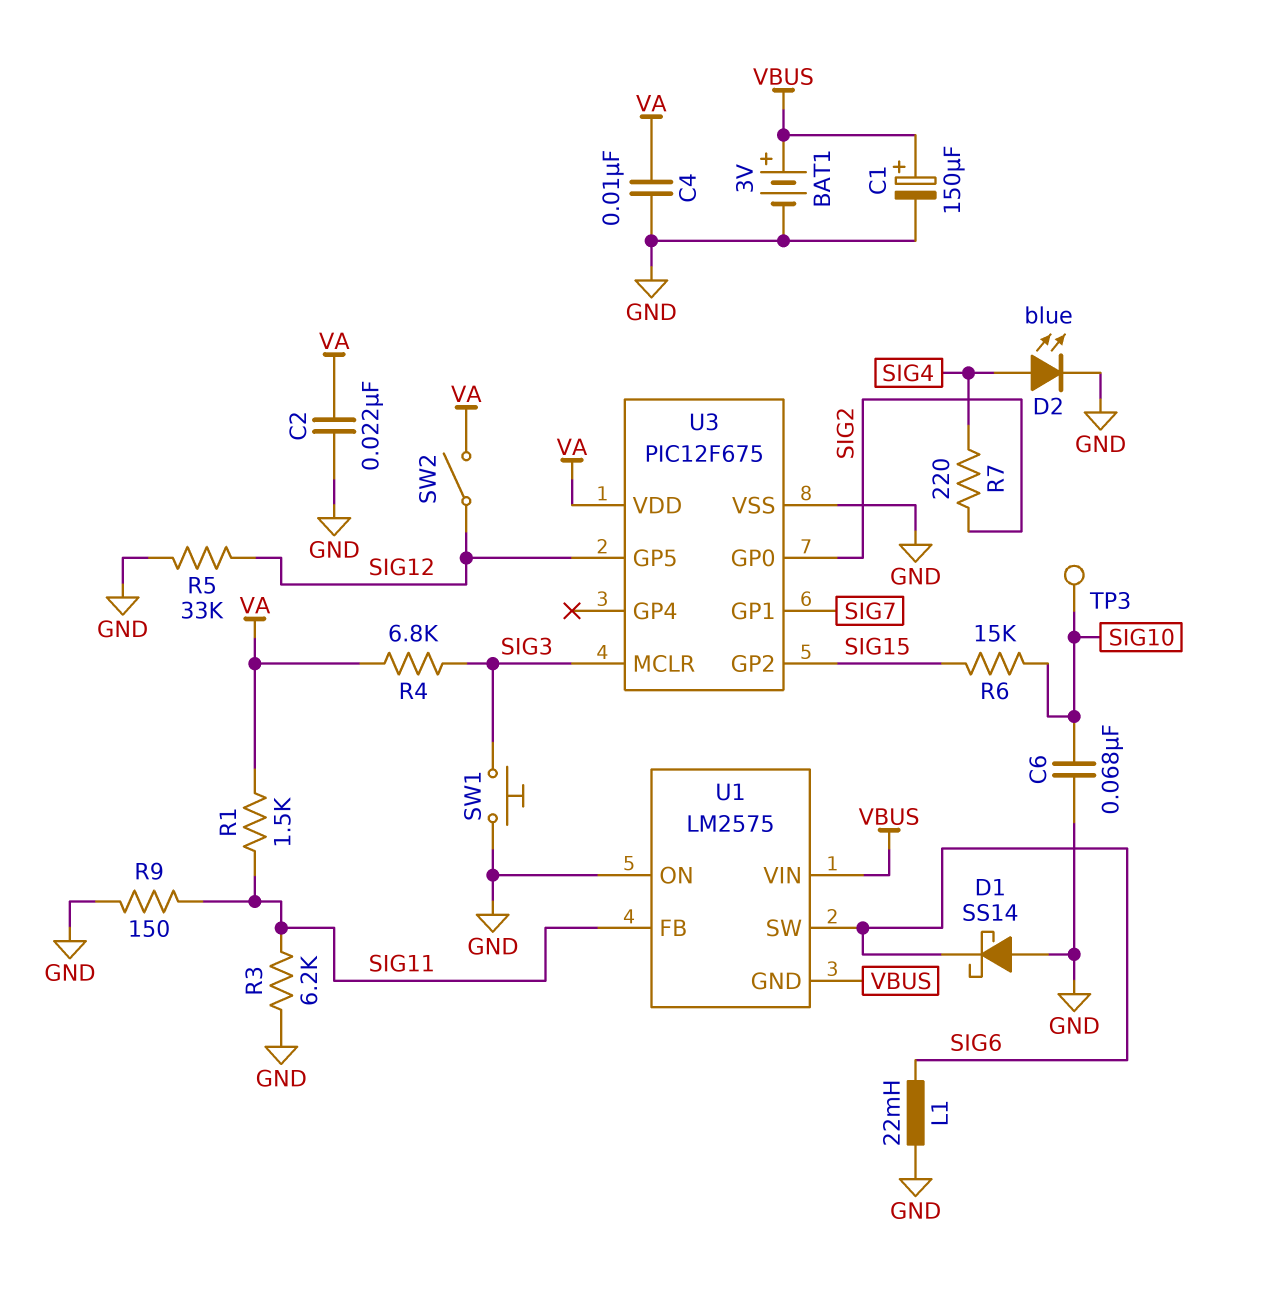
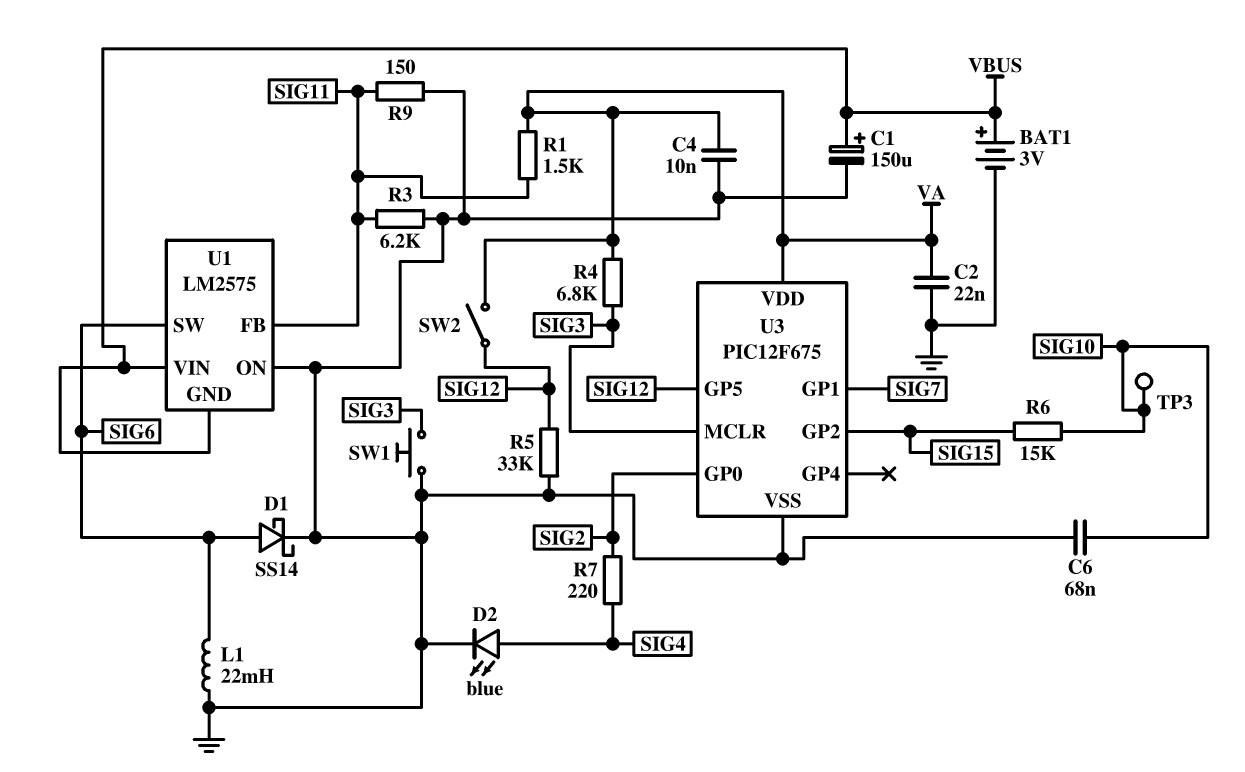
D1: schottky SS14 (A GND, K SIG6) -> schottky SS14 (A SIG6, K GND)

